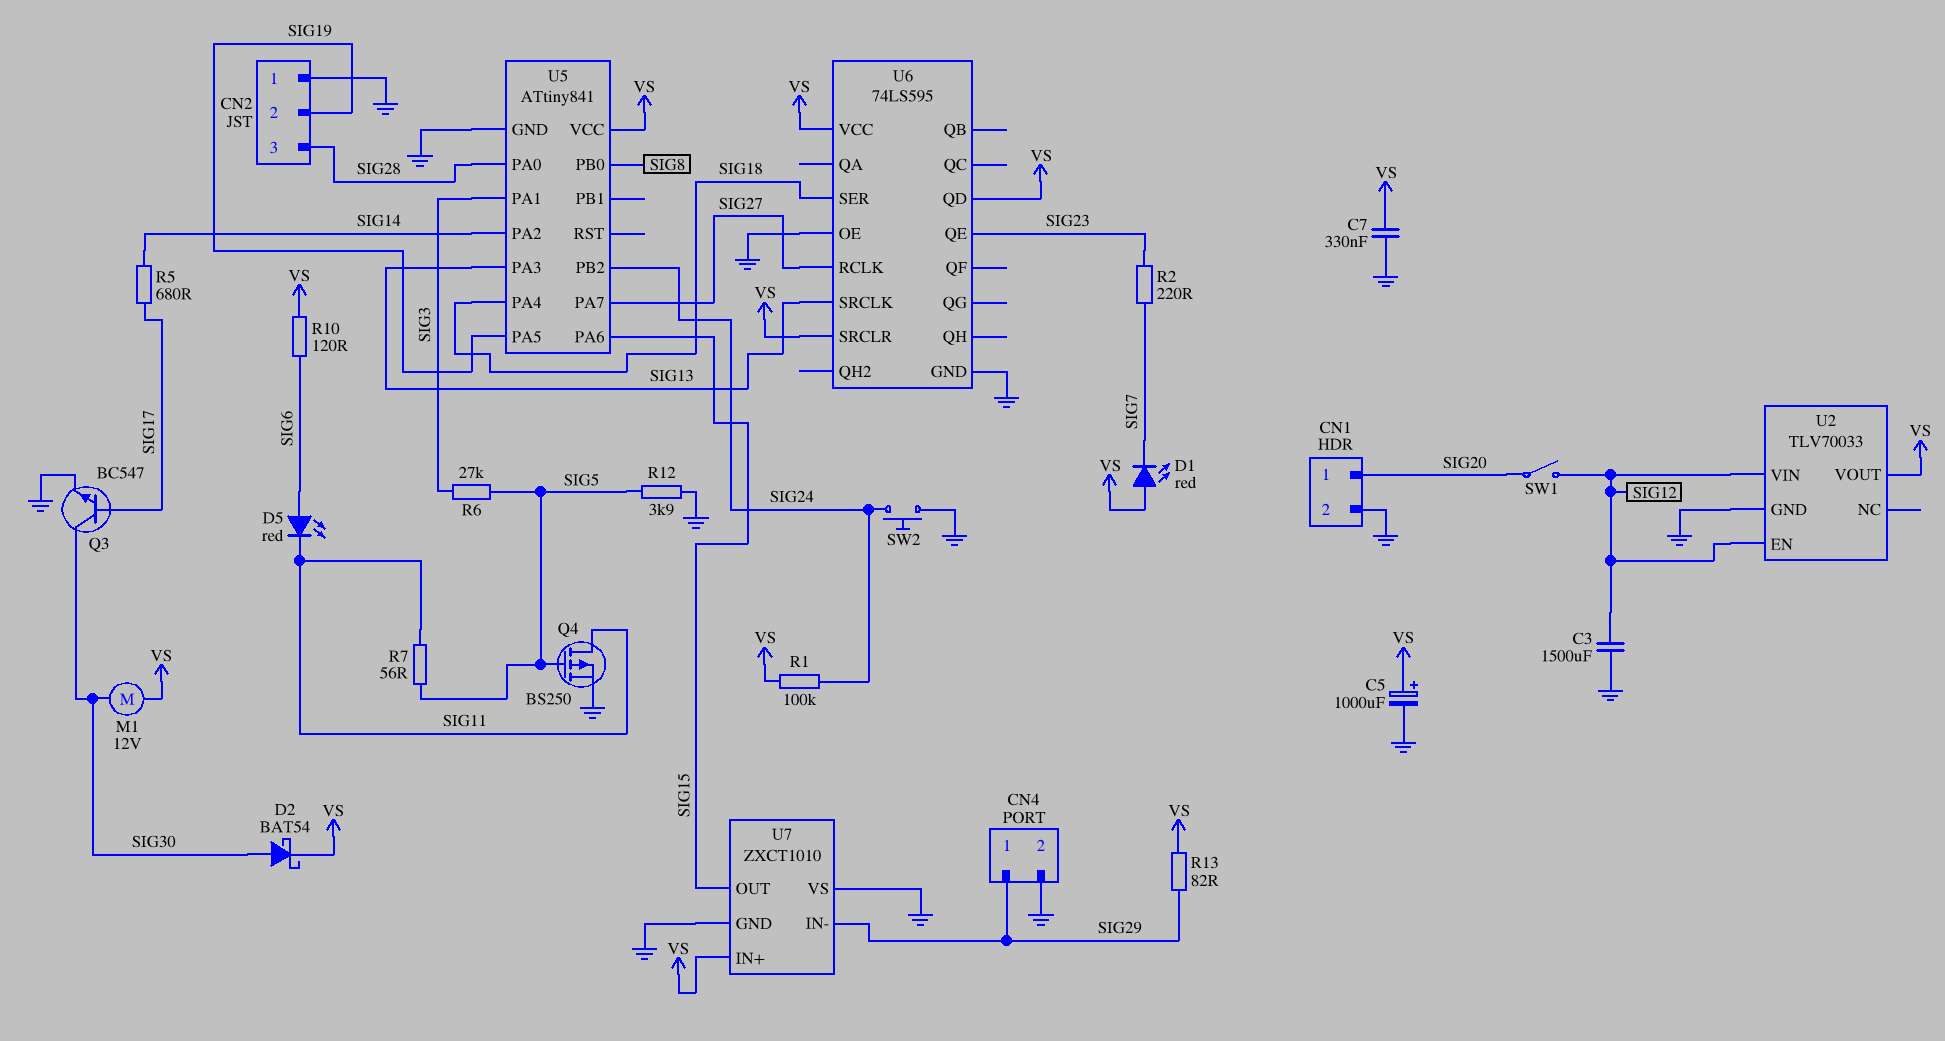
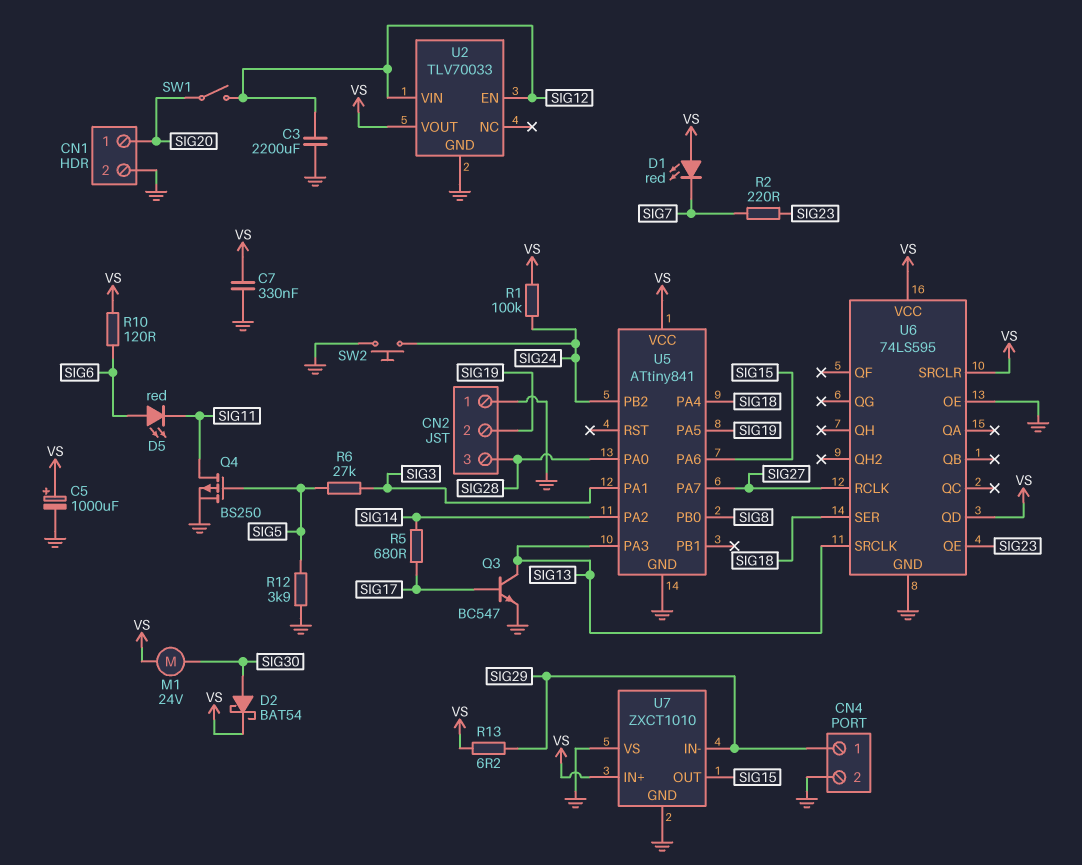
C3: 1500uF (GND, SIG12) -> 2200uF (GND, SIG12)
M1: motor 12V (SIG30, VS) -> motor 24V (SIG30, VS)
Q3: NPN BC547 (B SIG17, C SIG30, E GND) -> NPN BC547 (B SIG17, C SIG13, E GND)
R7: 56 (SIG5, SIG11) -> none
R13: 82 (SIG29, VS) -> 6.2 (SIG29, VS)

